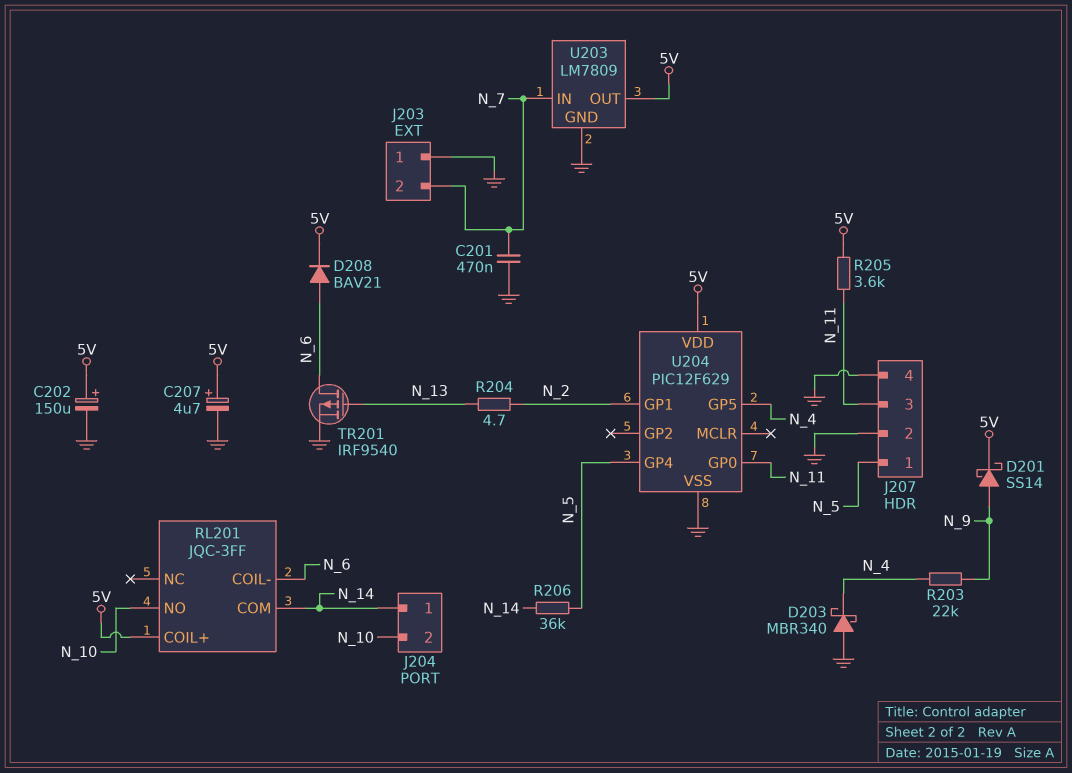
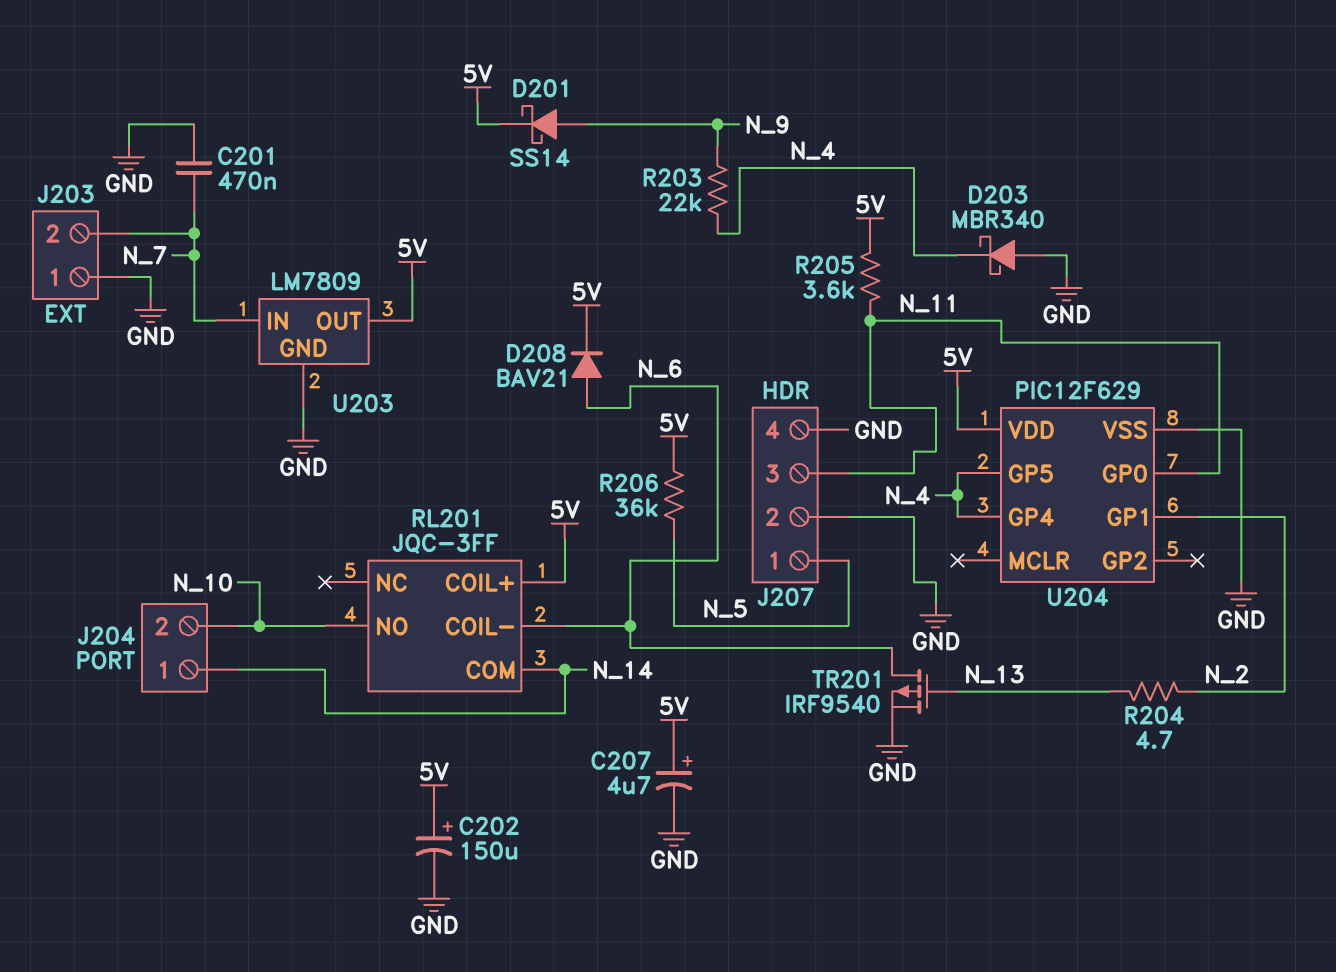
R206: 36k (N_5, N_14) -> 36k (5V, N_5)
U204 pin GP4: N_5 -> N_4

